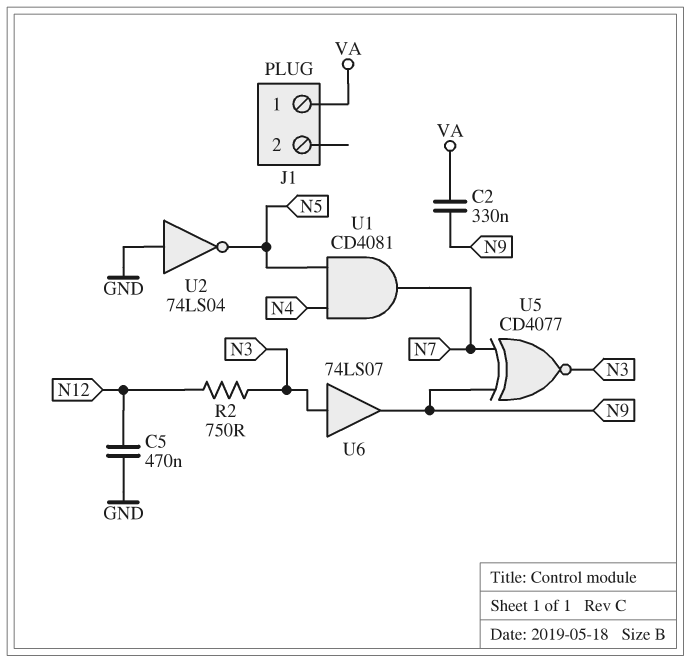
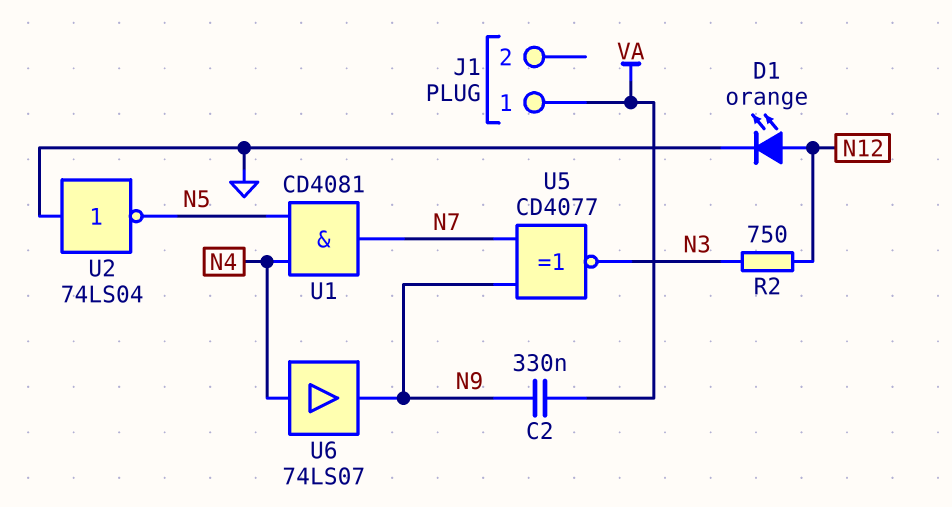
C5: 470nF (GND, N12) -> none
D1: none -> LED orange (A N12, K GND)
U6: buffer 74LS07 (in N3, out N9) -> buffer 74LS07 (in N4, out N9)

